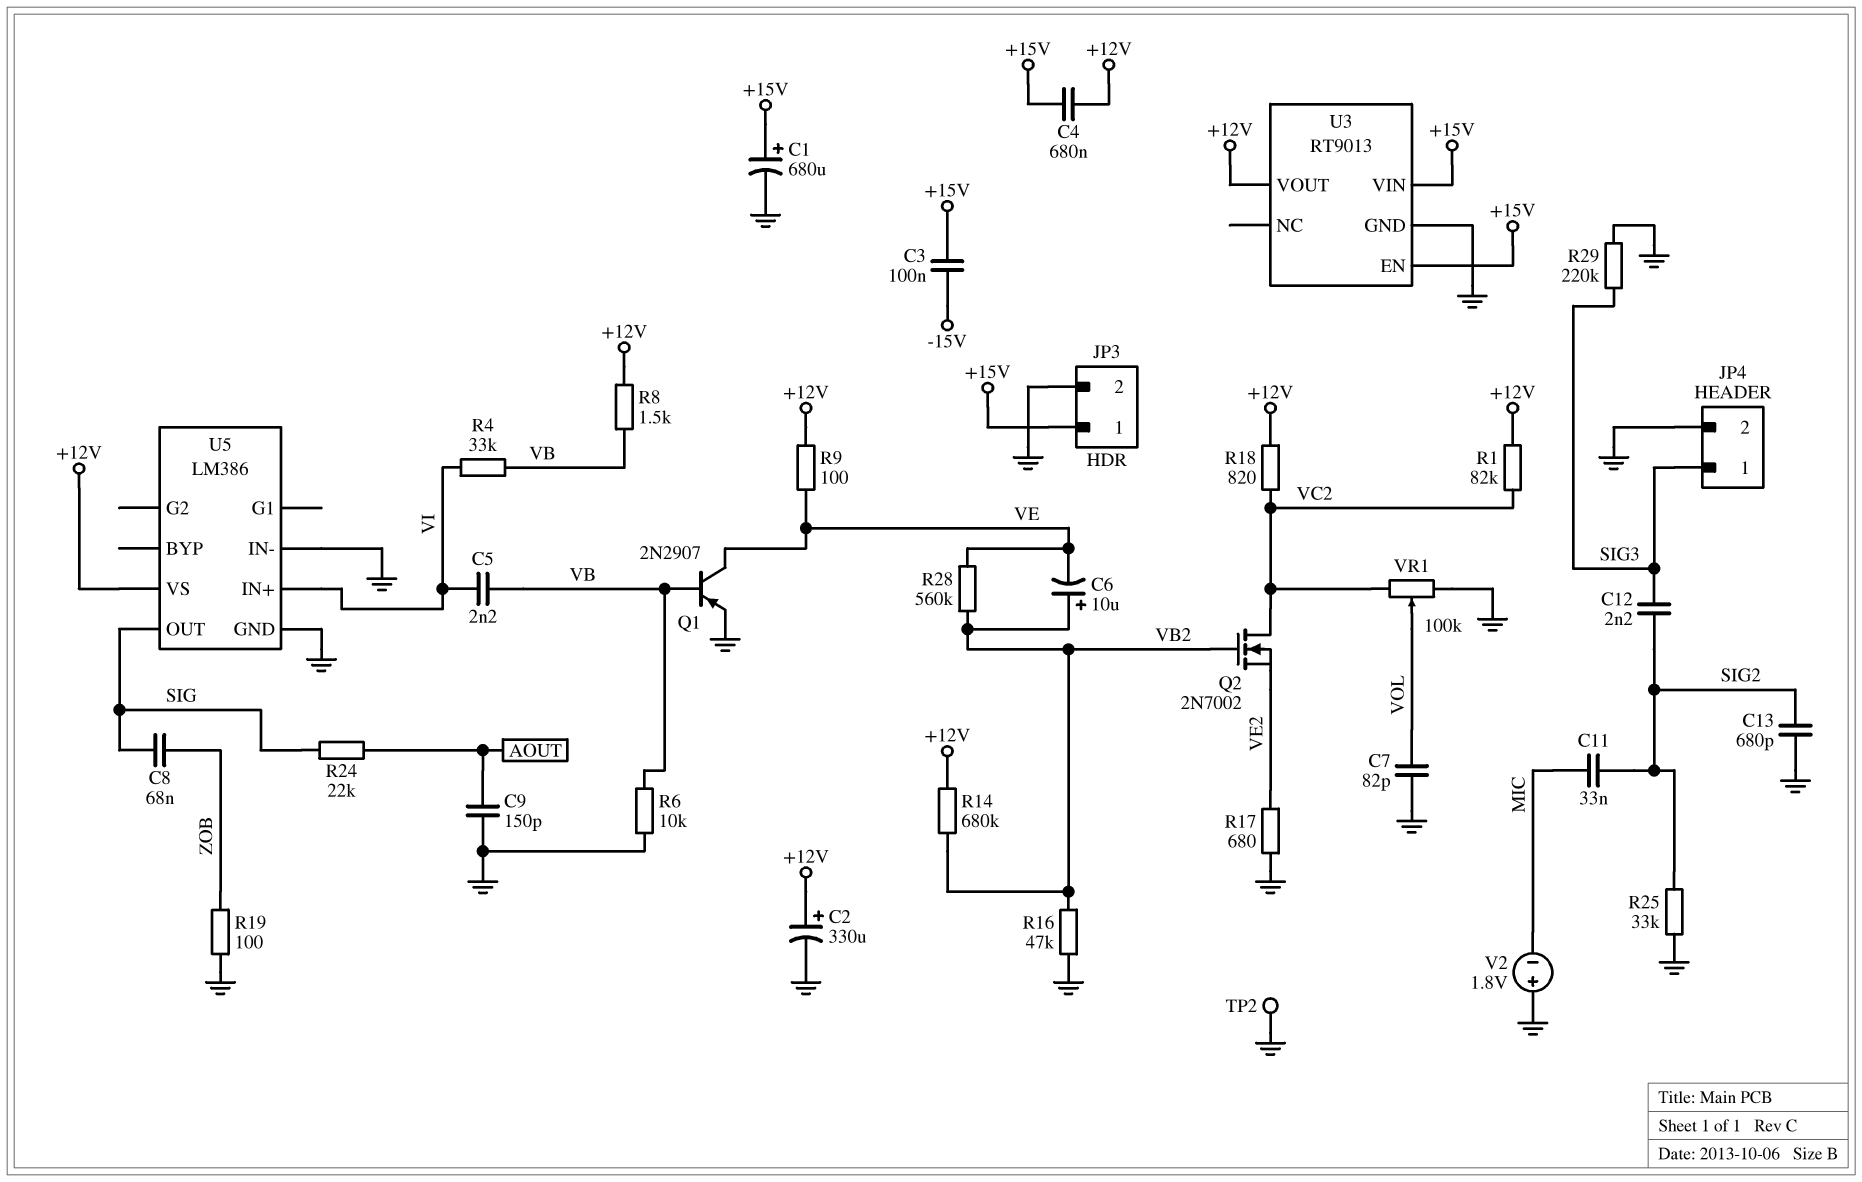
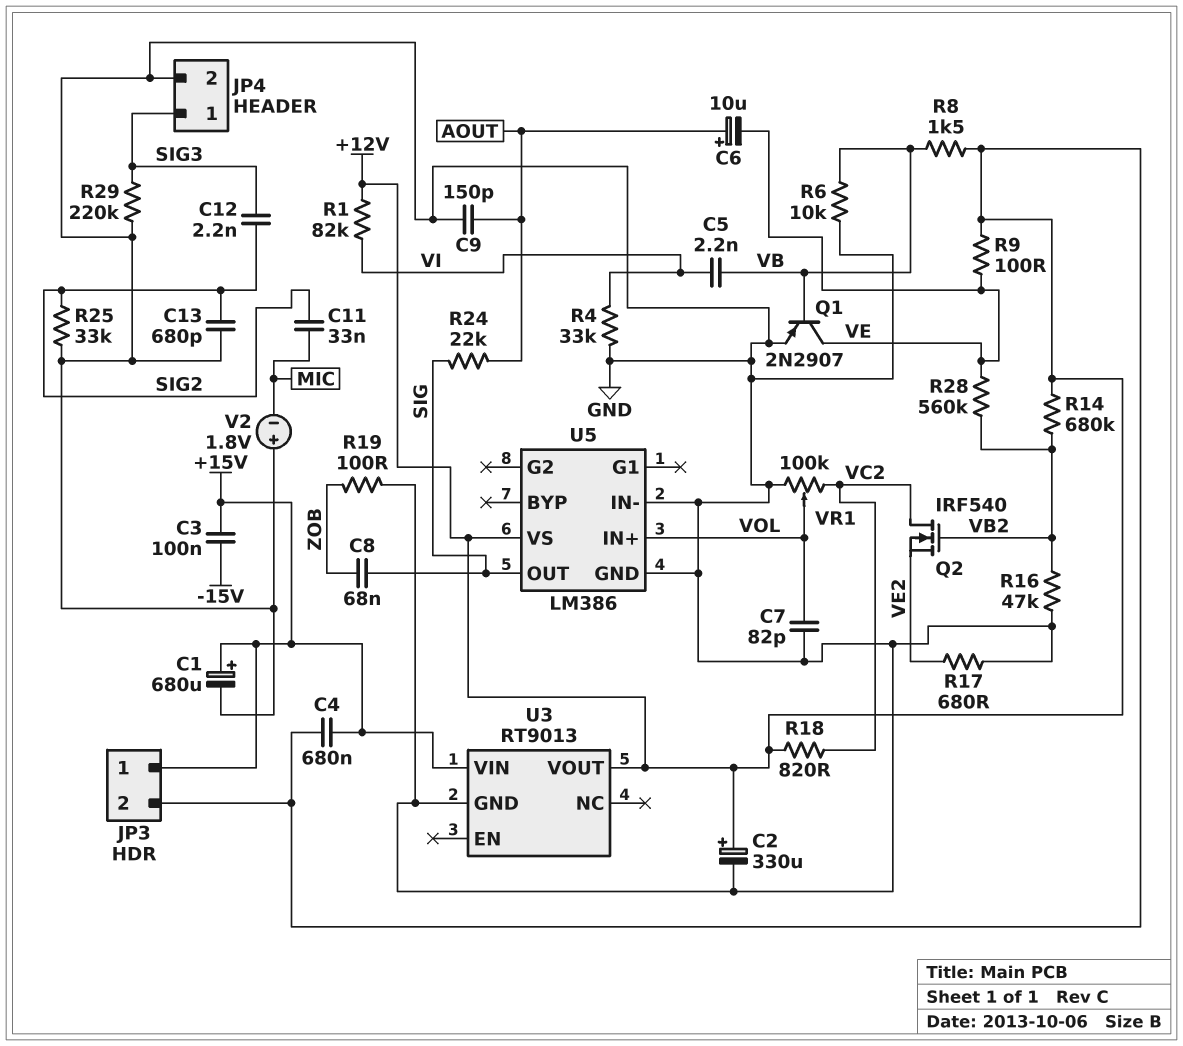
C6: 10uF (plus VB2, minus VE) -> 10uF (plus AOUT, minus VE)
JP3 pin 2: GND -> +12V
Q2: NMOS 2N7002 (G VB2, D VC2, S VE2) -> NMOS IRF540 (G VB2, D VC2, S VE2)
R1: 82k (+12V, VC2) -> 82k (+12V, VI)
R4: 33k (VB, VI) -> 33k (GND, VI)
TP2: test point (GND) -> none
U3 pin EN: +15V -> none
U5 pin IN+: VI -> VOL

